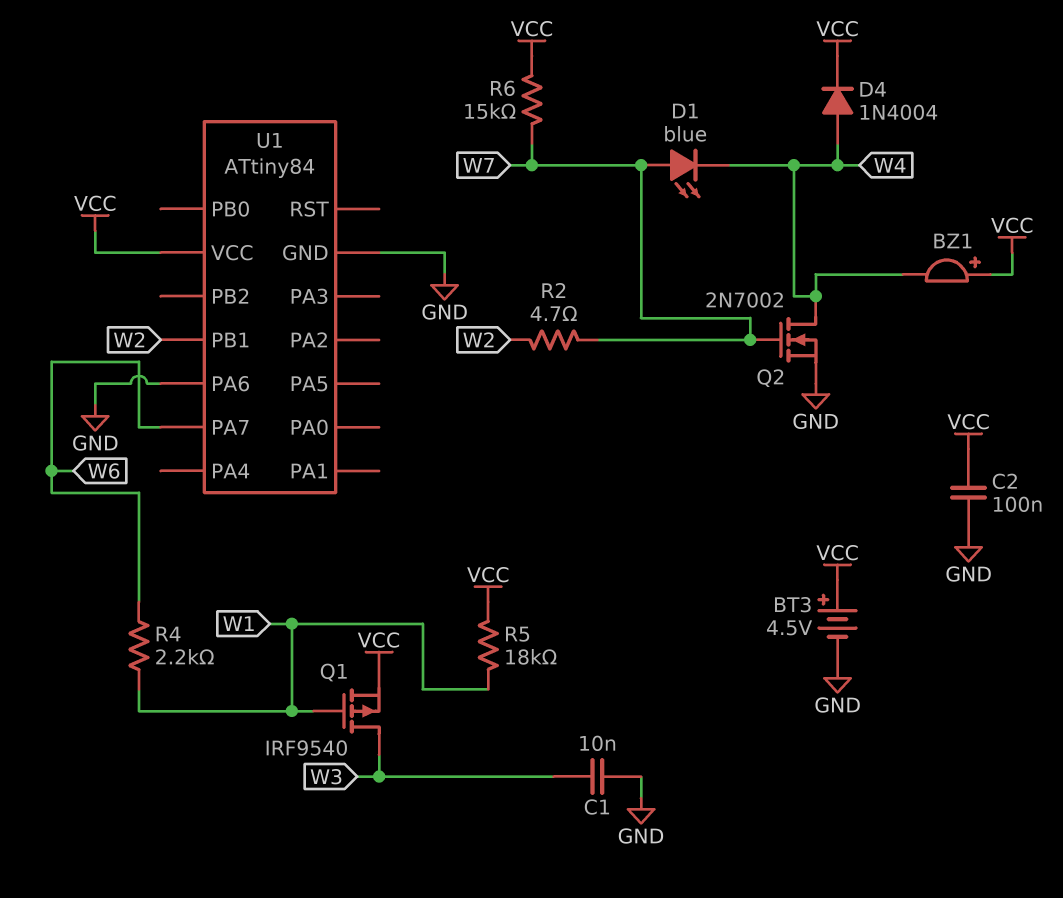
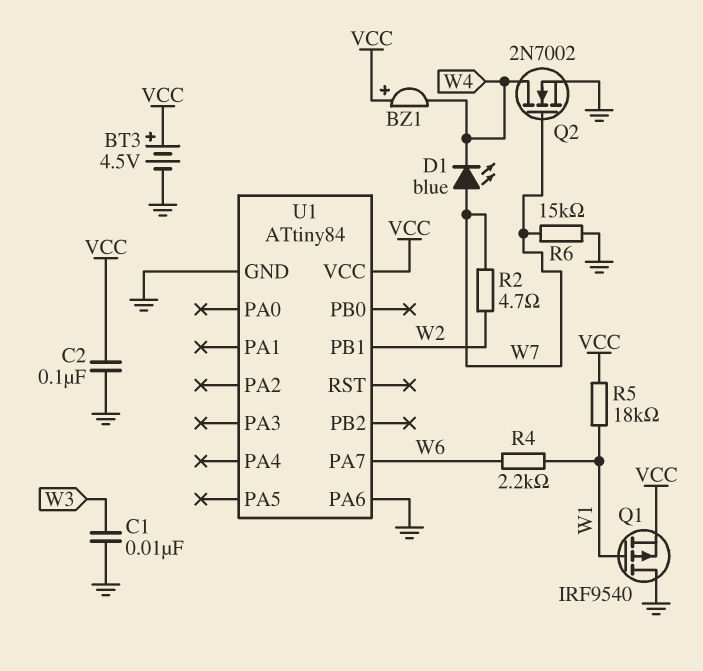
D4: diode 1N4004 (A W4, K VCC) -> none
Q1: PMOS IRF9540 (G W1, D W3, S VCC) -> PMOS IRF9540 (G W1, D GND, S VCC)
R6: 15k (VCC, W7) -> 15k (GND, W7)

